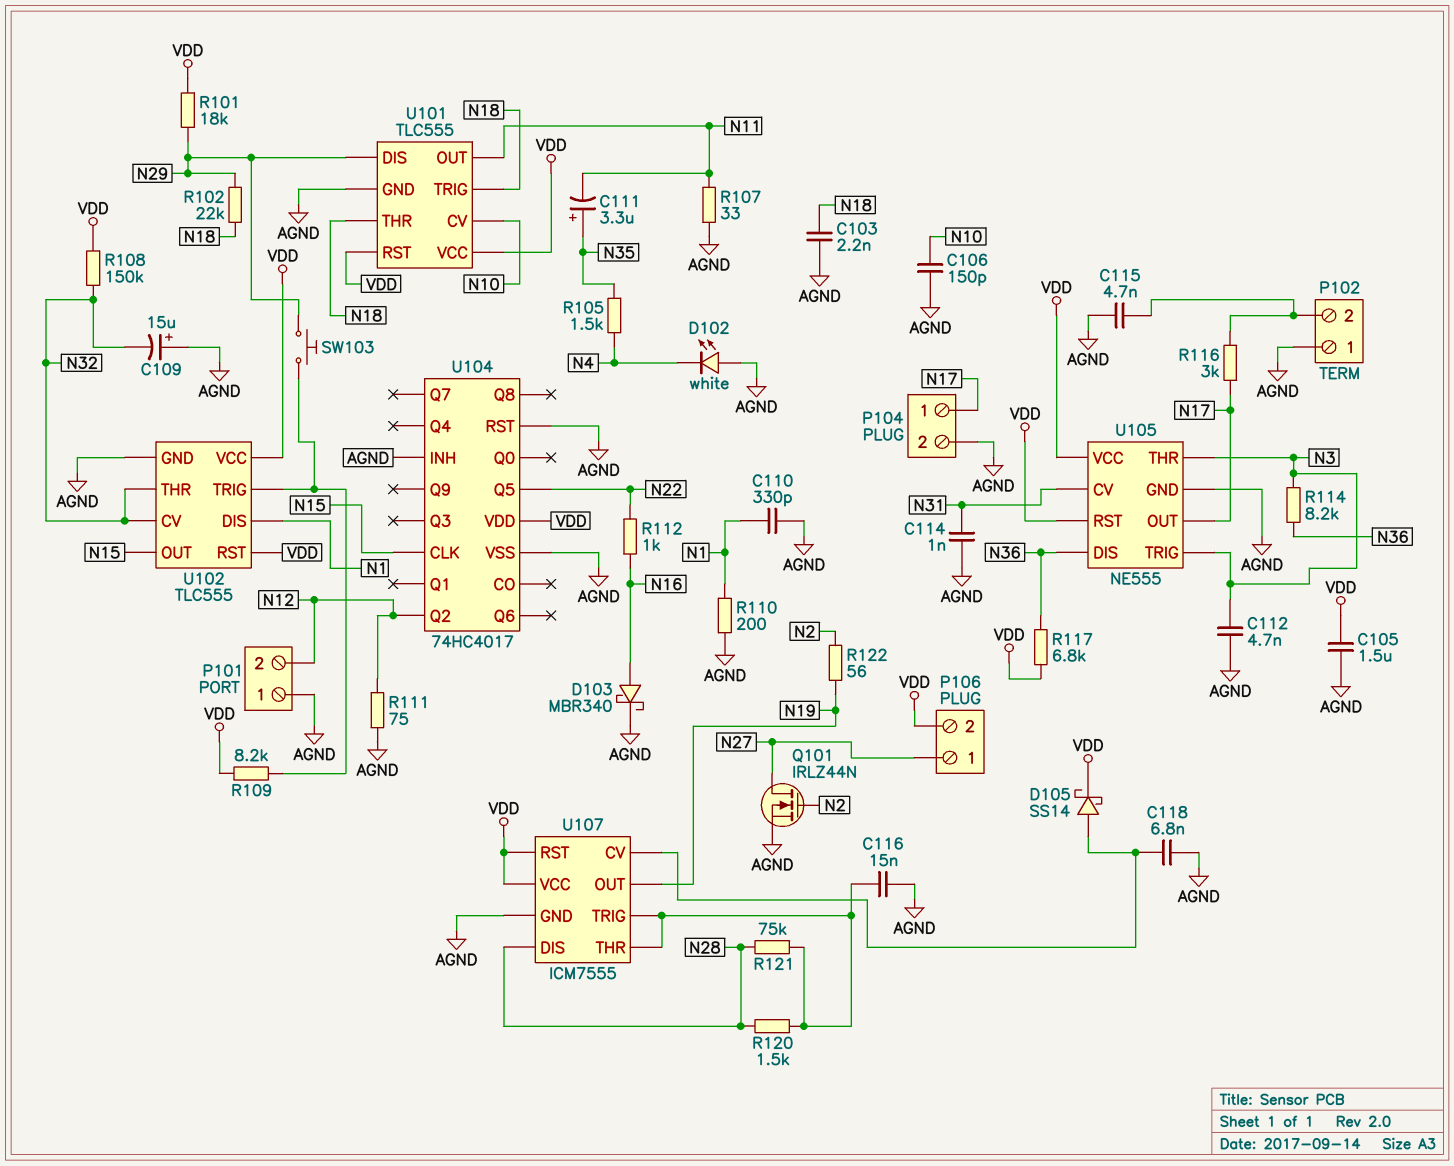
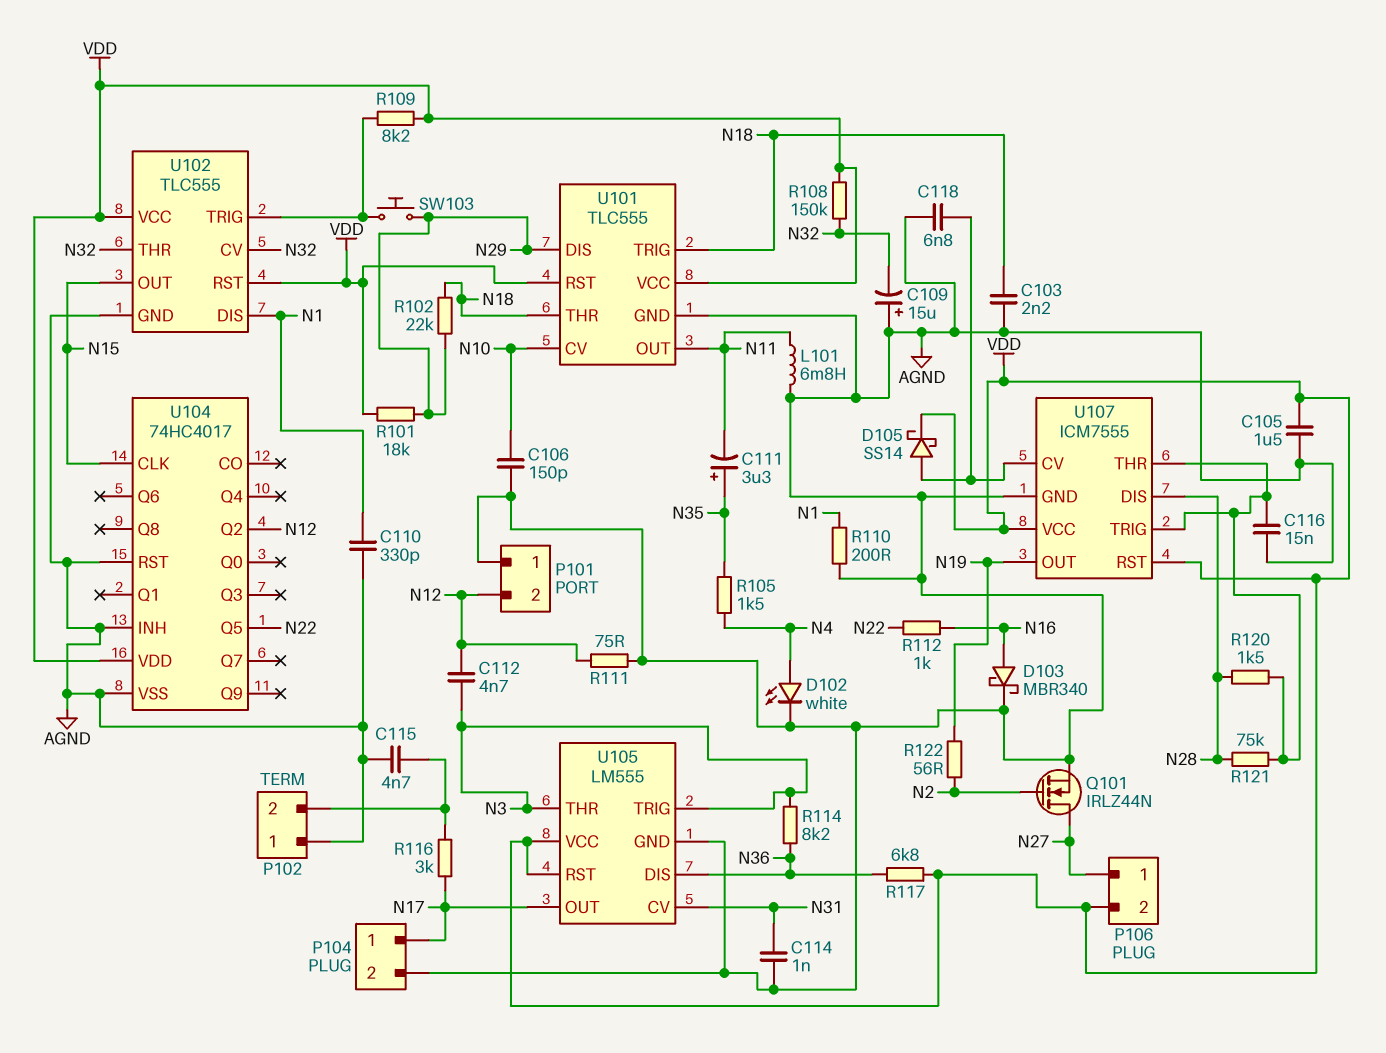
C112: 4.7nF (AGND, N3) -> 4.7nF (N3, N12)
D102: LED white (A AGND, K N4) -> LED white (A N4, K AGND)
L101: none -> 6.8mH (AGND, N11)
R107: 33 (AGND, N11) -> none
U105: NE555 -> LM555

